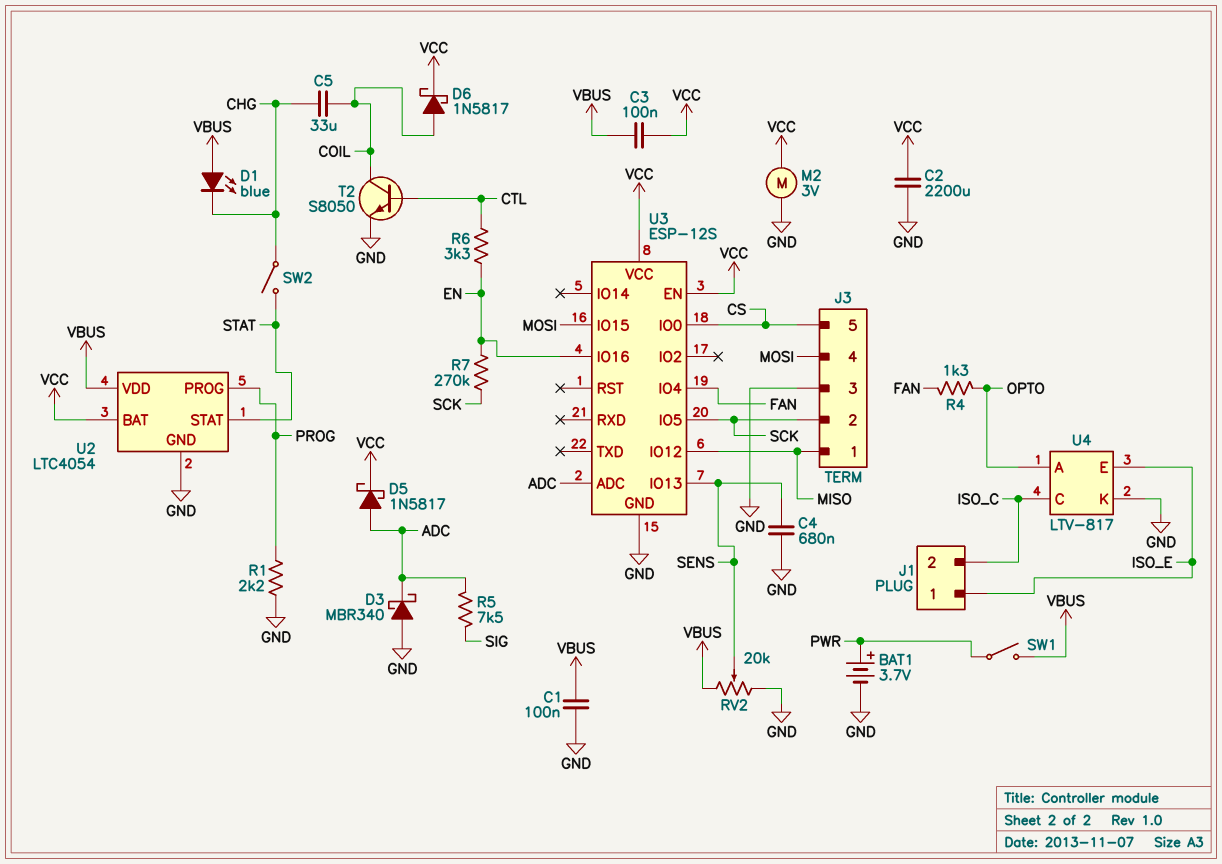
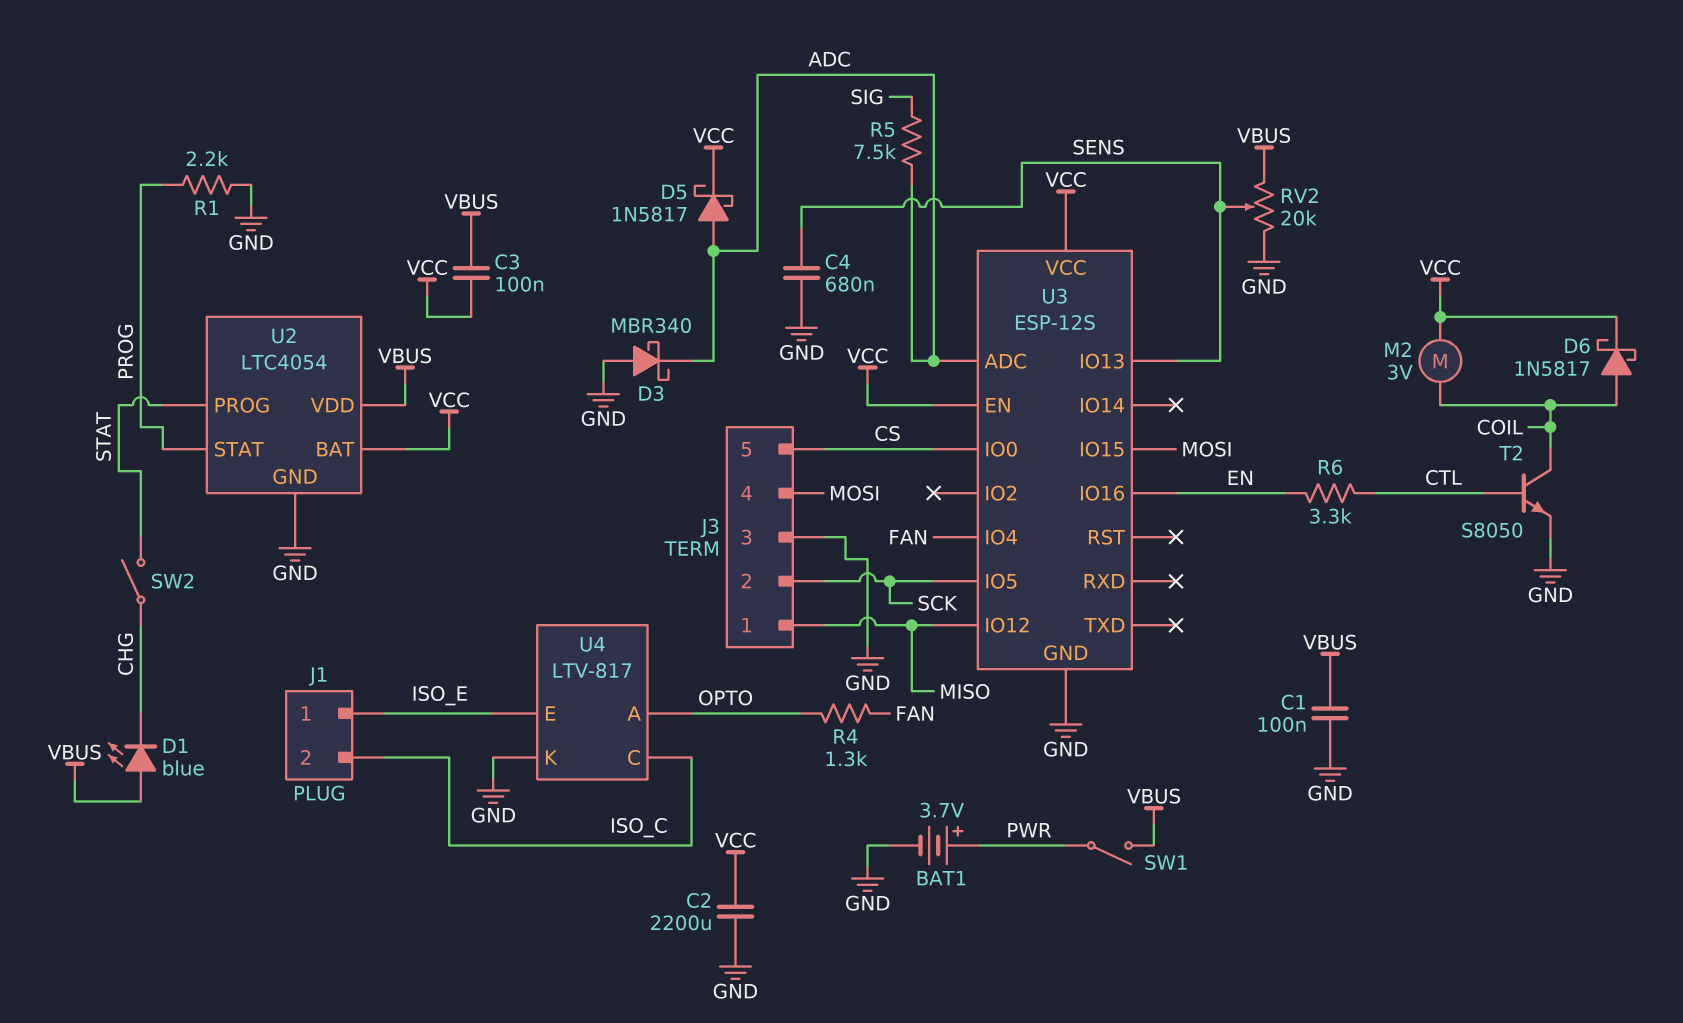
C5: 33uF (CHG, COIL) -> none
M2: motor 3V (GND, VCC) -> motor 3V (COIL, VCC)
R7: 270k (EN, SCK) -> none
U2 pin PROG: PROG -> STAT
U2 pin STAT: STAT -> PROG

